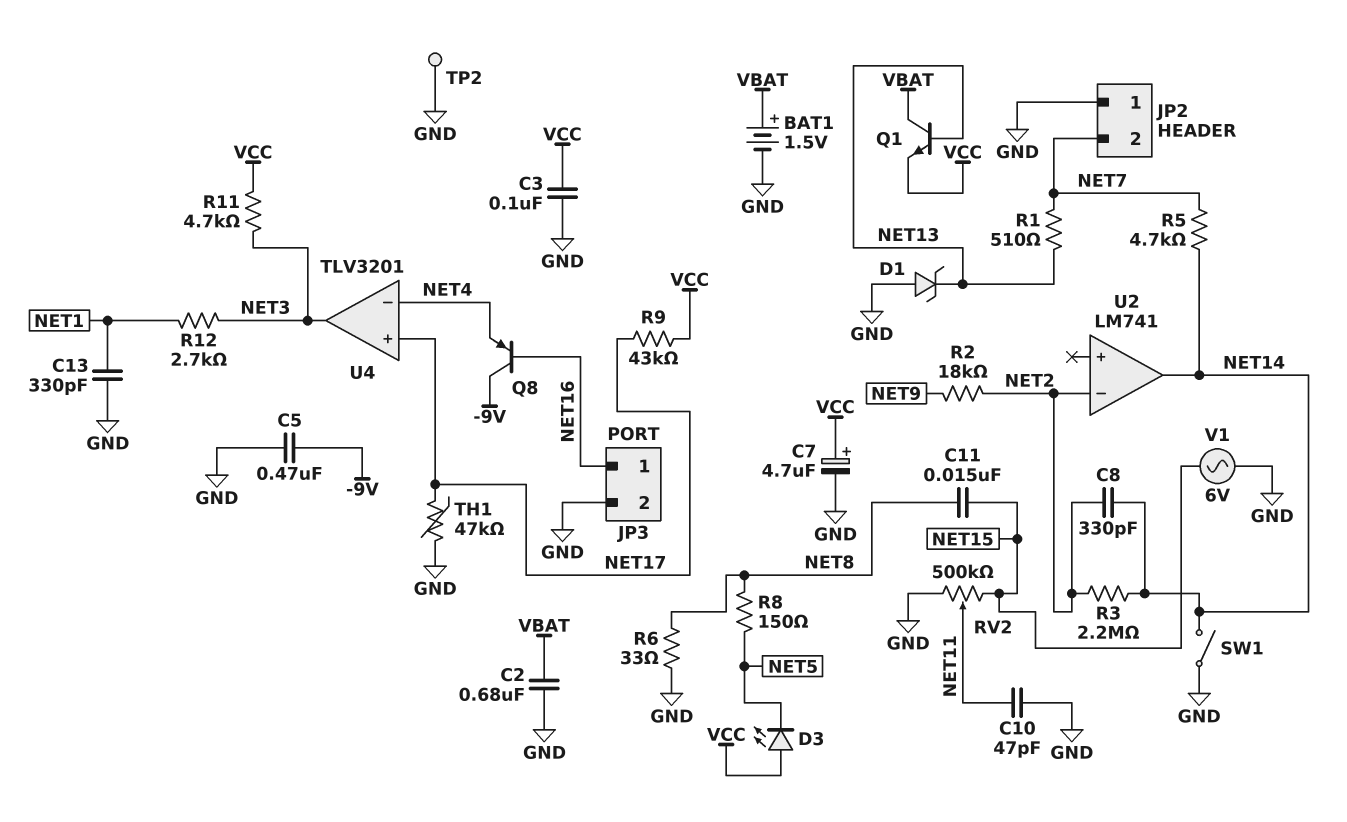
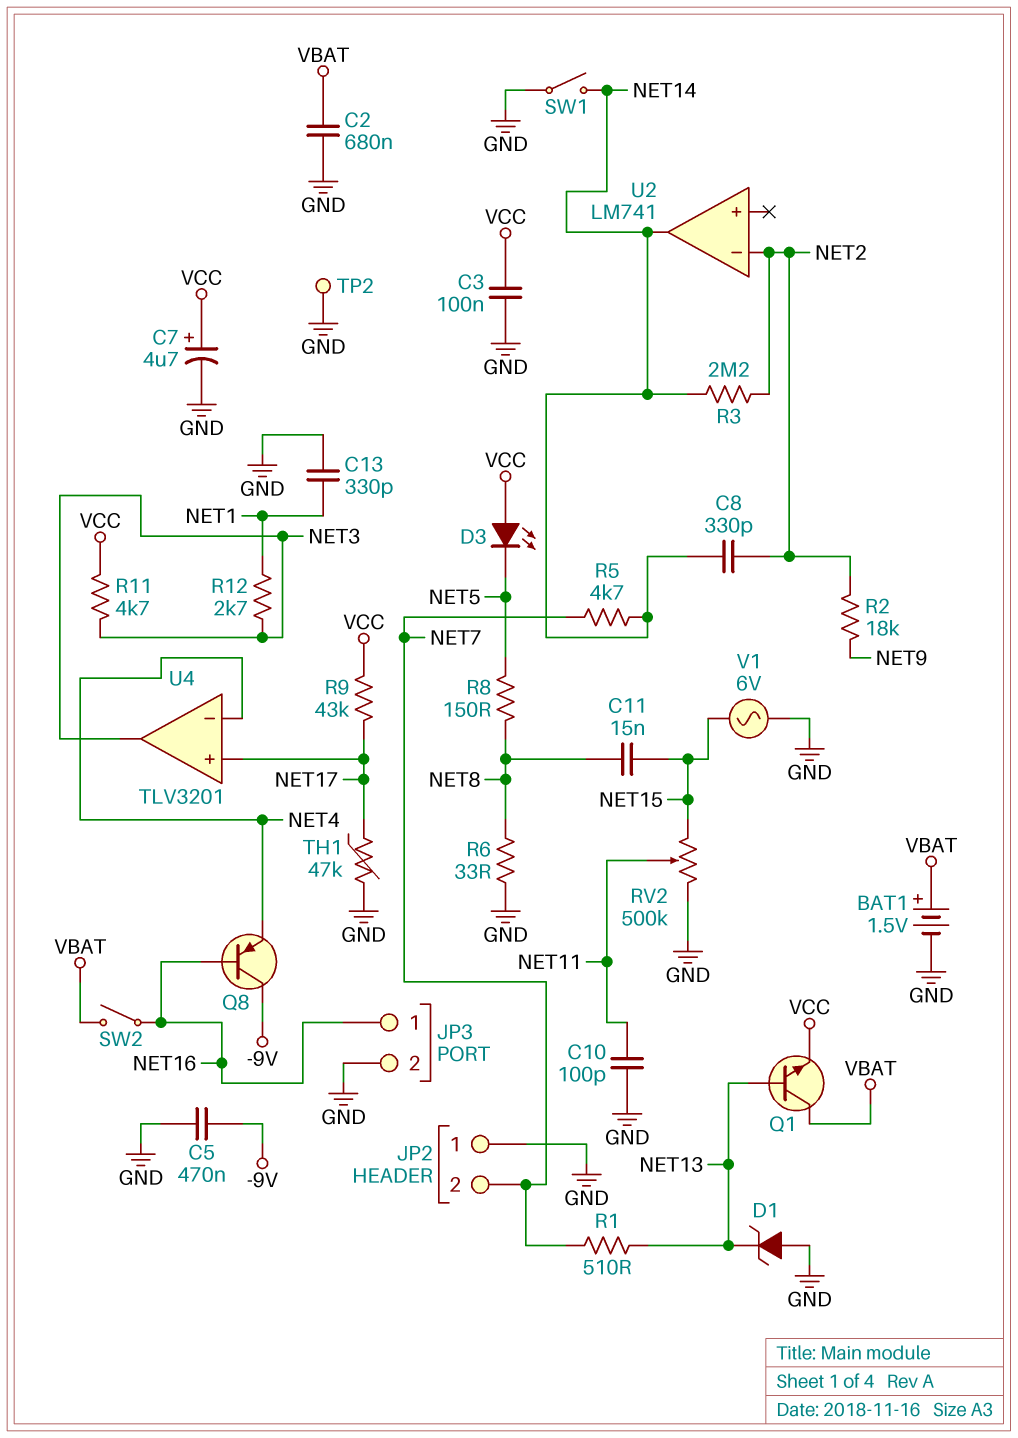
C10: 47pF (GND, NET11) -> 100pF (GND, NET11)
SW2: none -> switch (NET16, VBAT)

